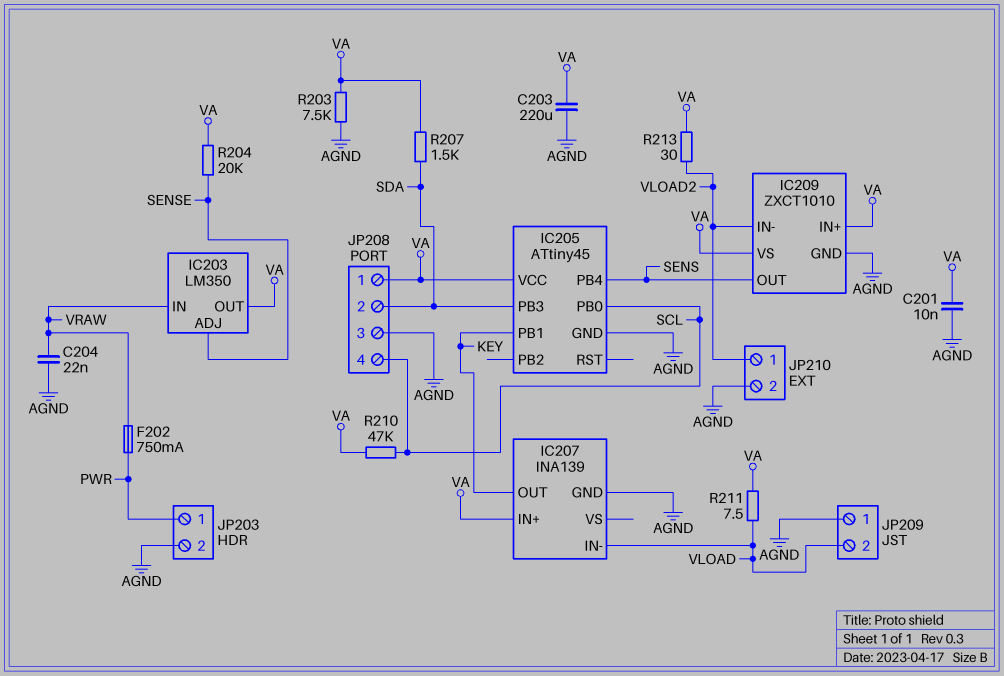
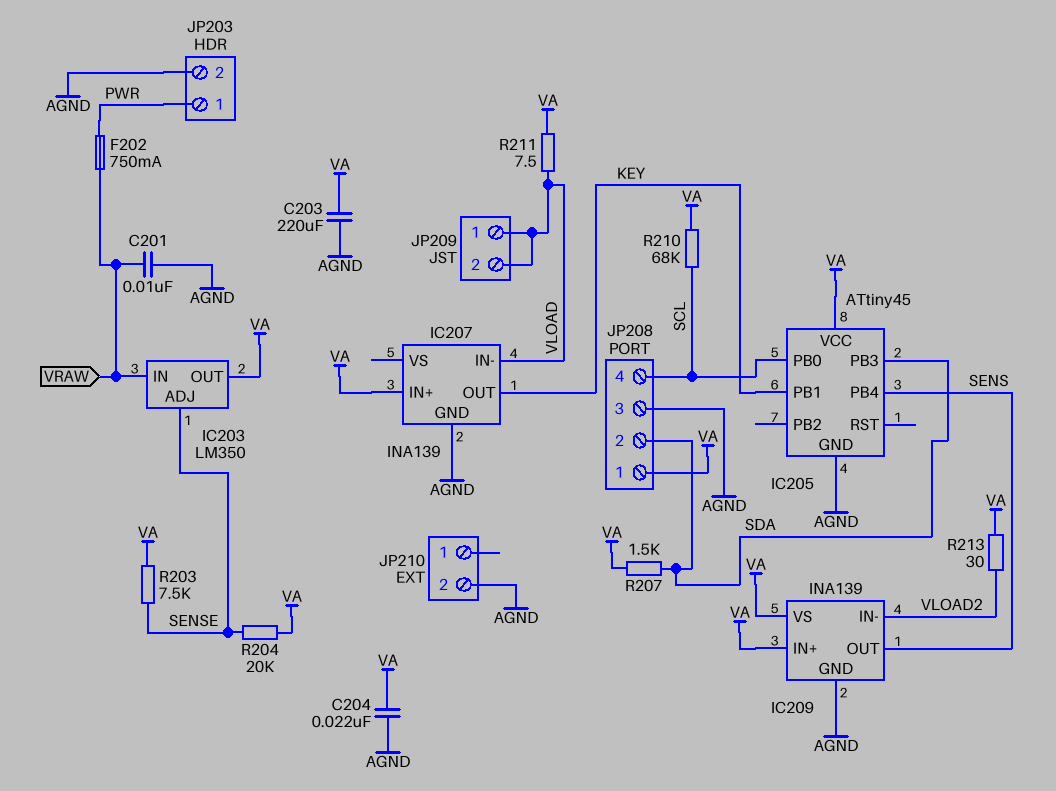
C201: 10nF (AGND, VA) -> 10nF (AGND, VRAW)
C204: 22nF (AGND, VRAW) -> 22nF (AGND, VA)
IC209: ZXCT1010 -> INA139
JP209 pin 1: AGND -> VLOAD
JP210 pin 1: VLOAD2 -> none
R203: 7.5k (AGND, VA) -> 7.5k (SENSE, VA)
R210: 47k (SCL, VA) -> 68k (SCL, VA)

